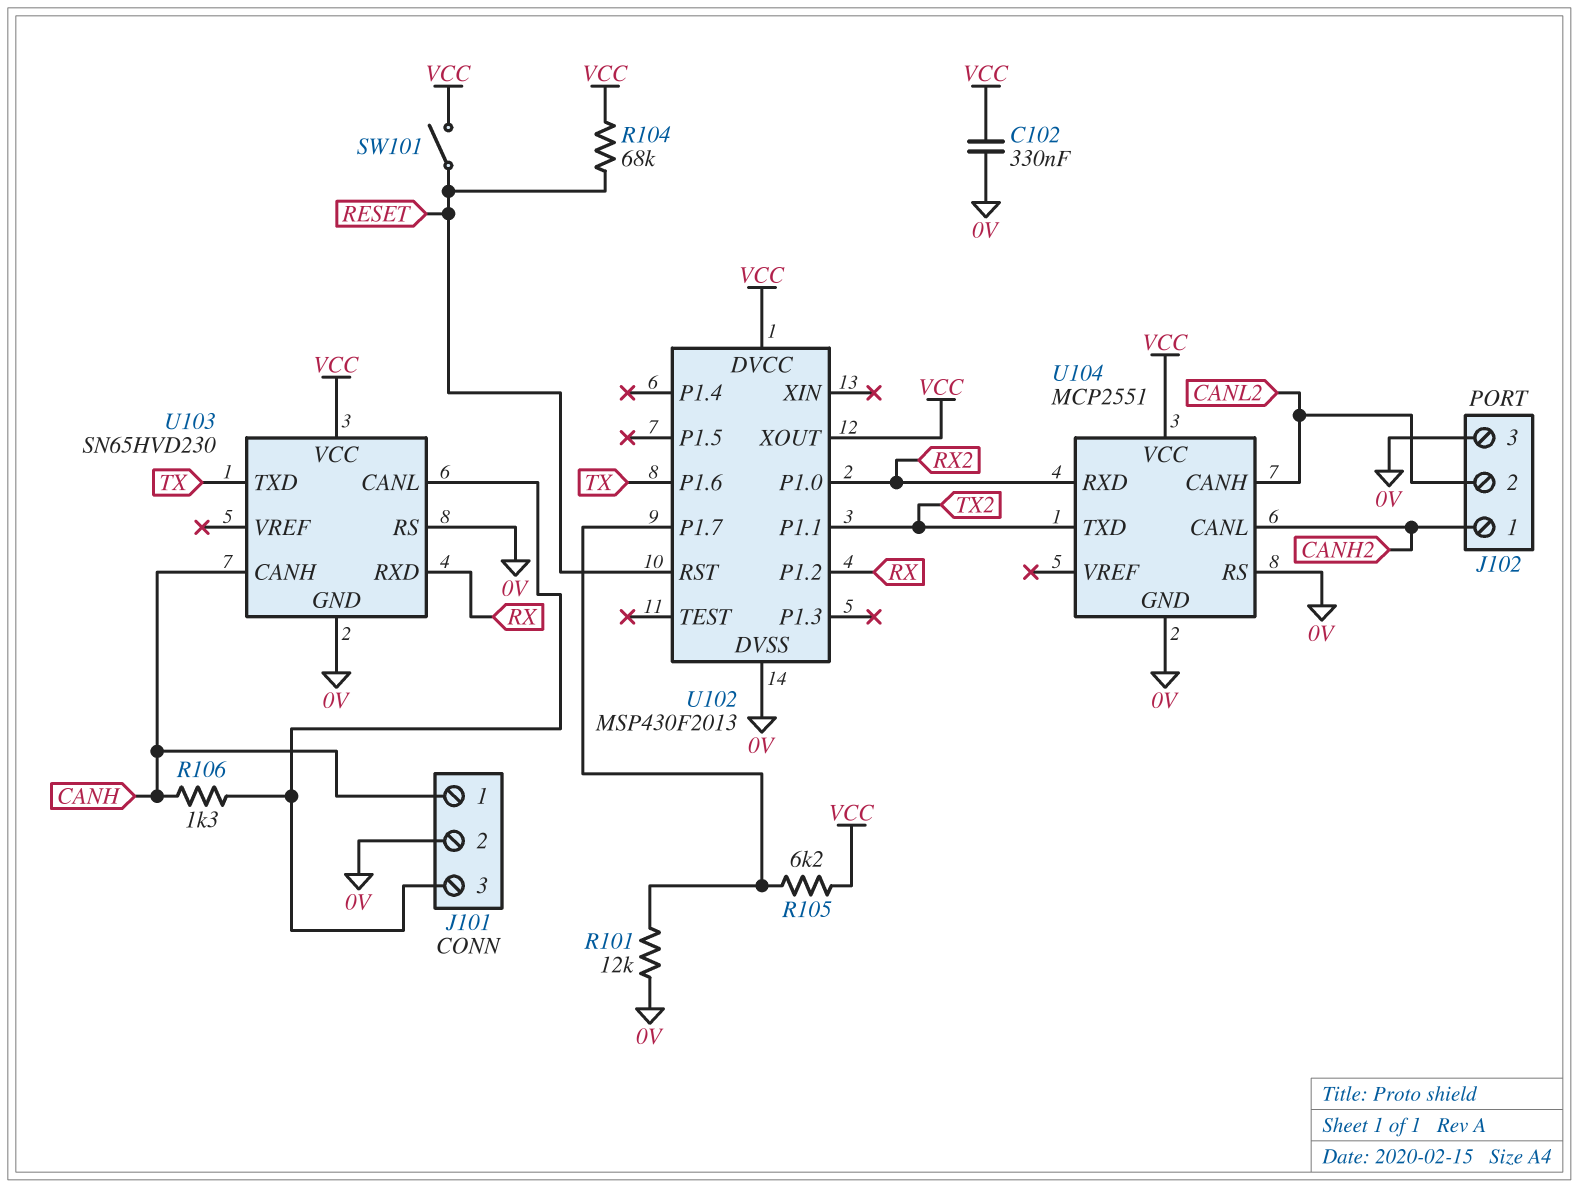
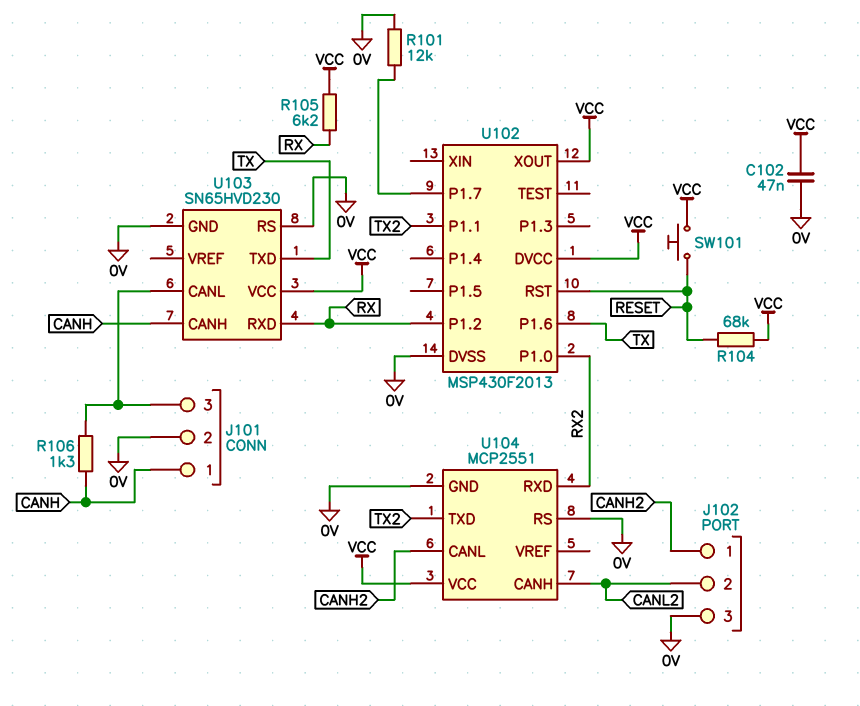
C102: 330nF (0V, VCC) -> 47nF (0V, VCC)
R105: 6.2k (U102/P1.7, VCC) -> 6.2k (RX, VCC)
SW101: switch (RESET, VCC) -> button (RESET, VCC)

